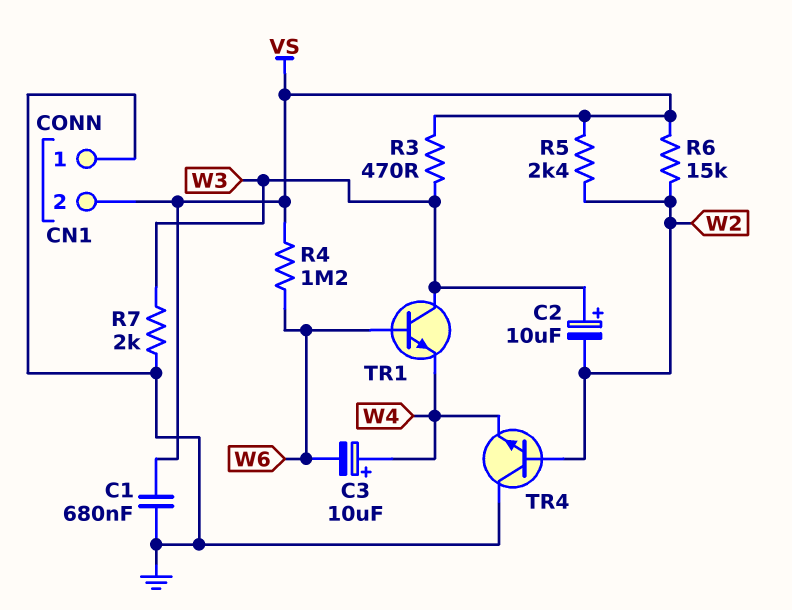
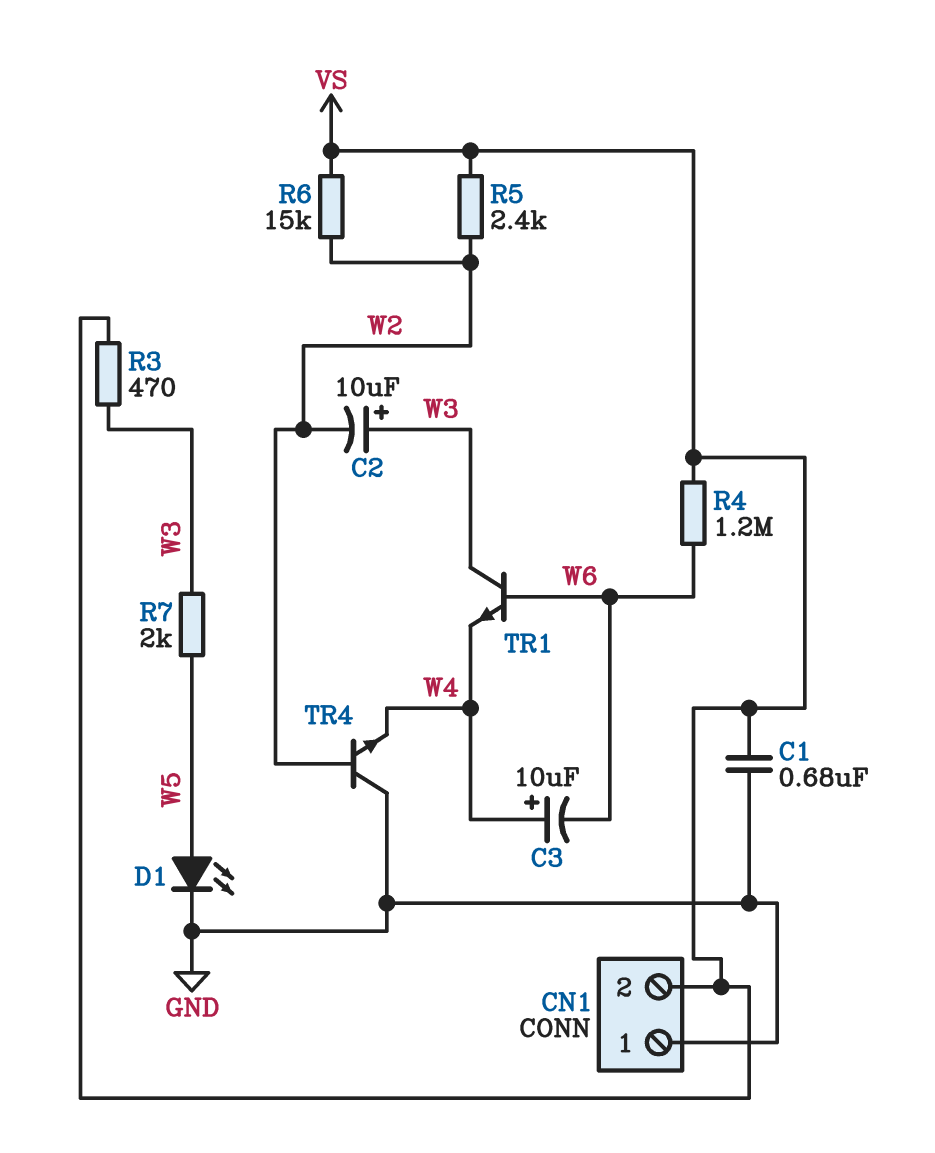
D1: none -> LED (A W5, K GND)
R7: 2k (GND, W3) -> 2k (W3, W5)

